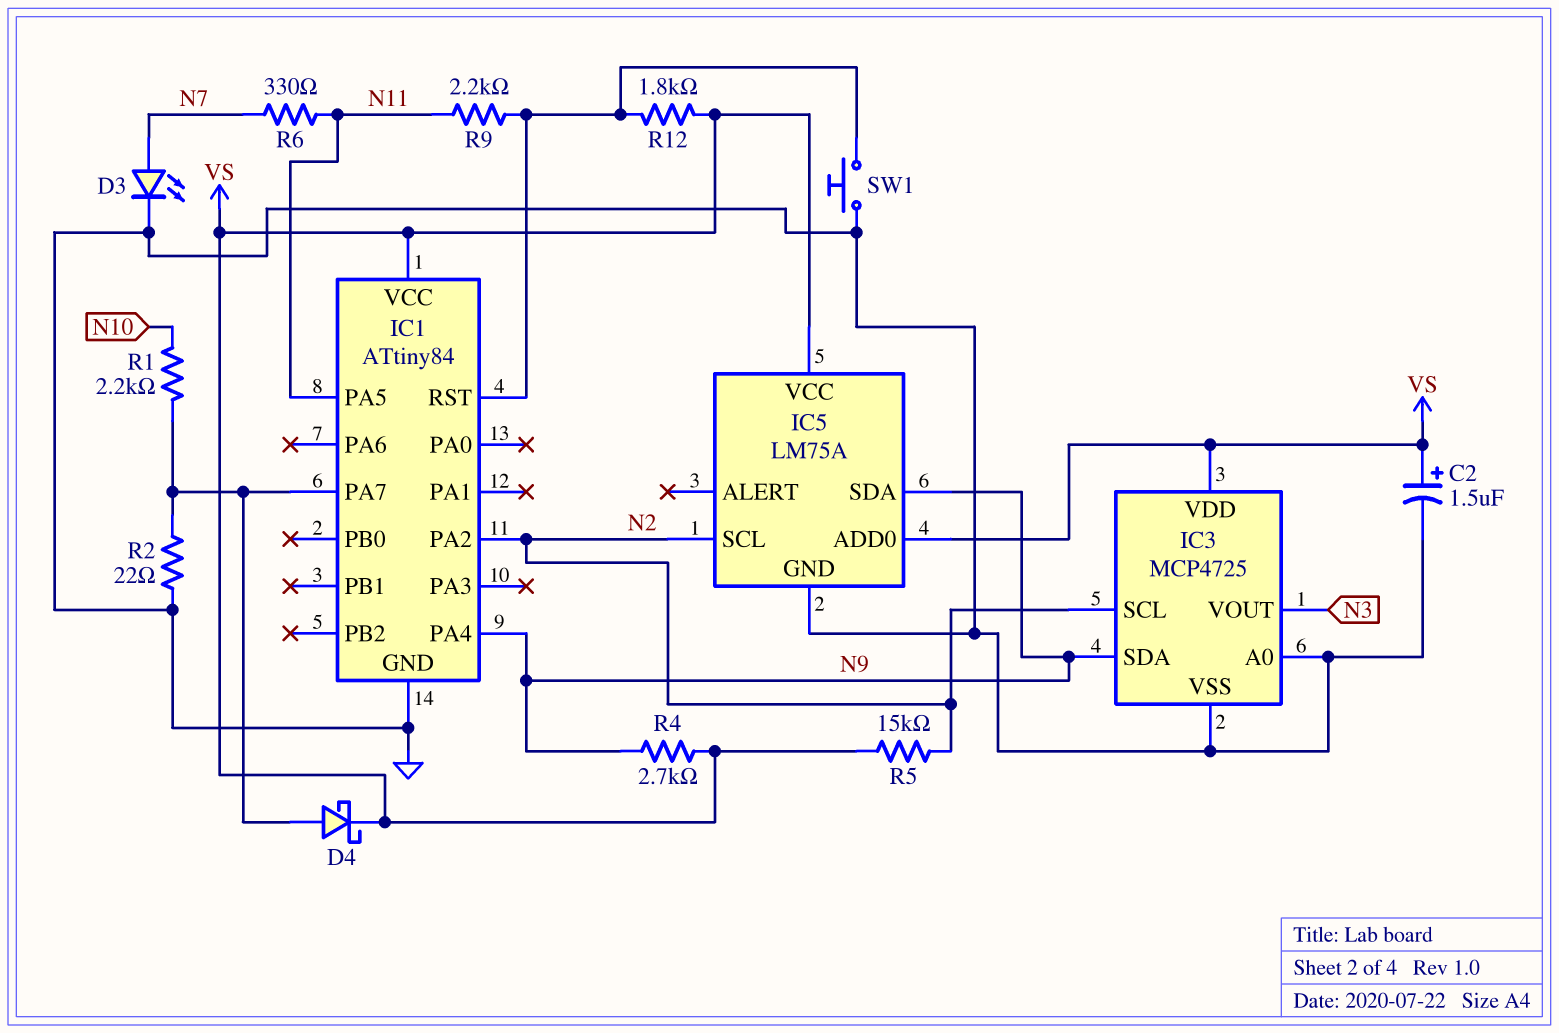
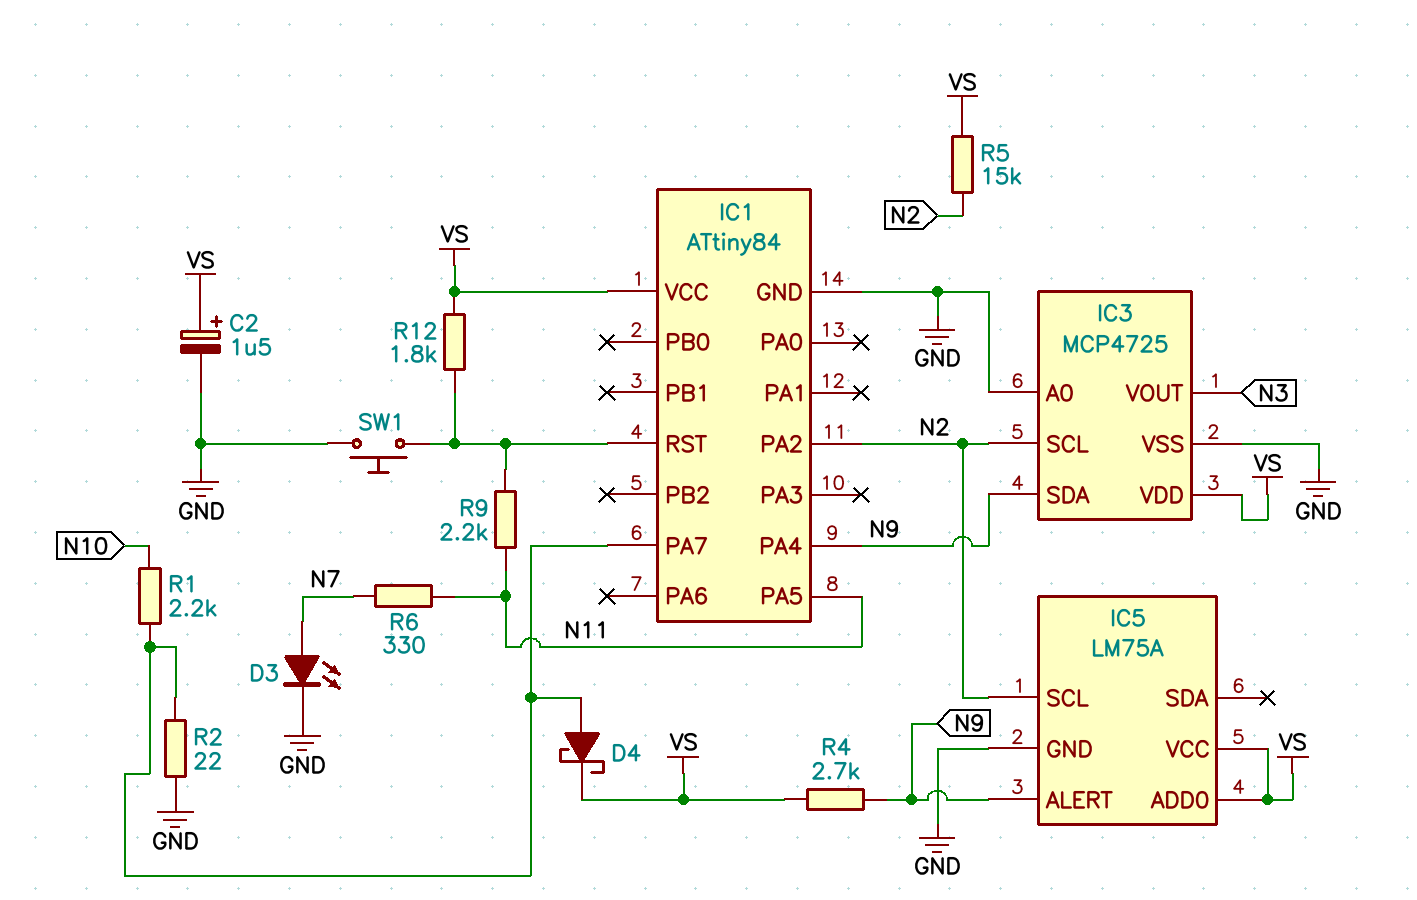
IC5 pin ALERT: none -> N9
IC5 pin SDA: N9 -> none

